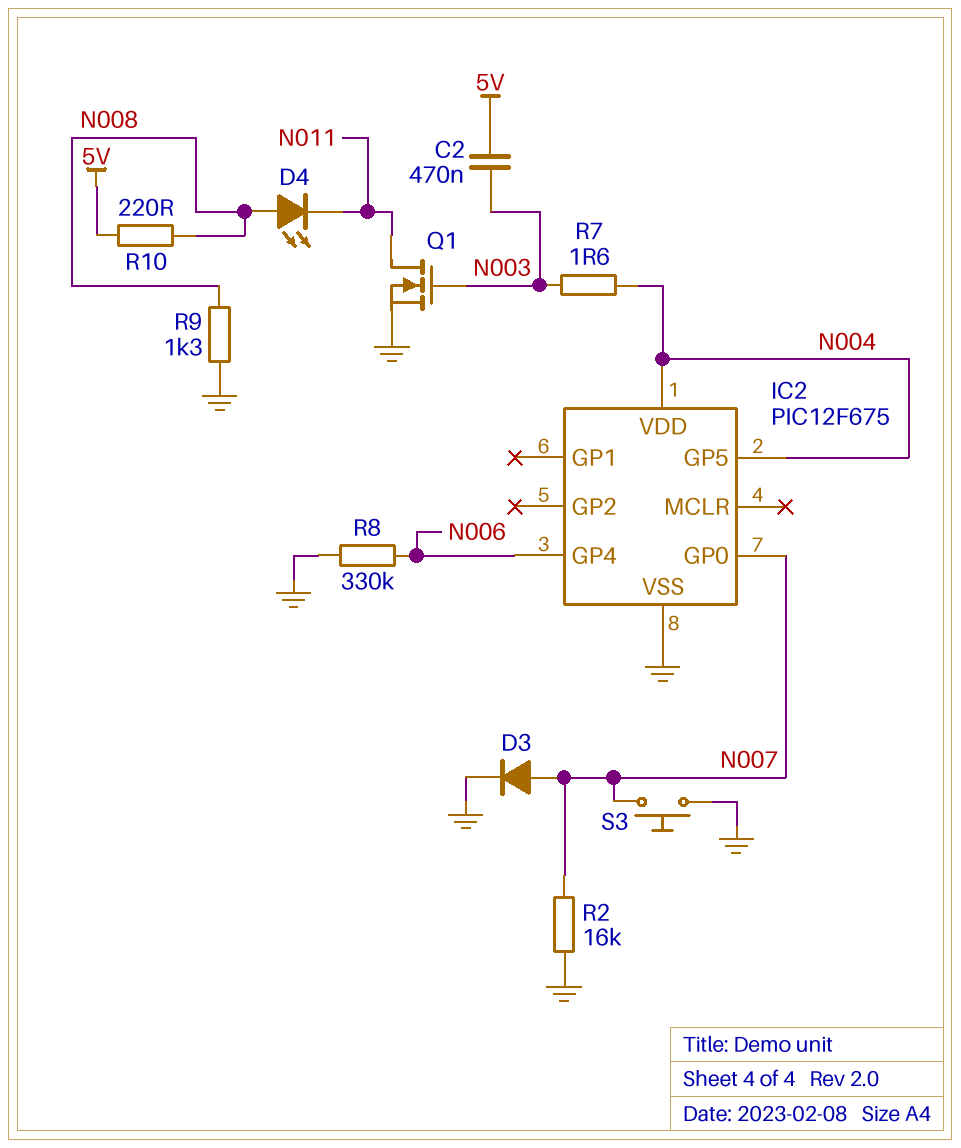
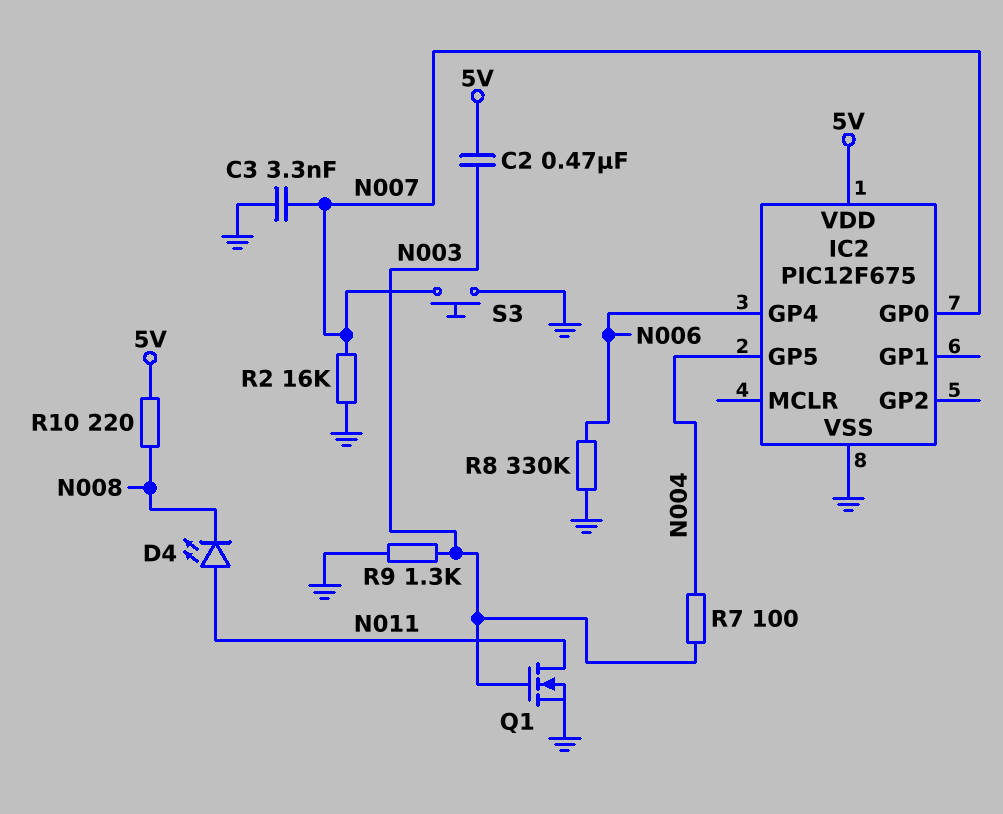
C3: none -> 3.3nF (GND, N007)
D3: diode (A N007, K GND) -> none
D4: LED (A N008, K N011) -> LED (A N011, K N008)
IC2 pin VDD: N004 -> 5V
R7: 1.6 (N003, N004) -> 100 (N003, N004)
R9: 1.3k (GND, N008) -> 1.3k (GND, N003)

